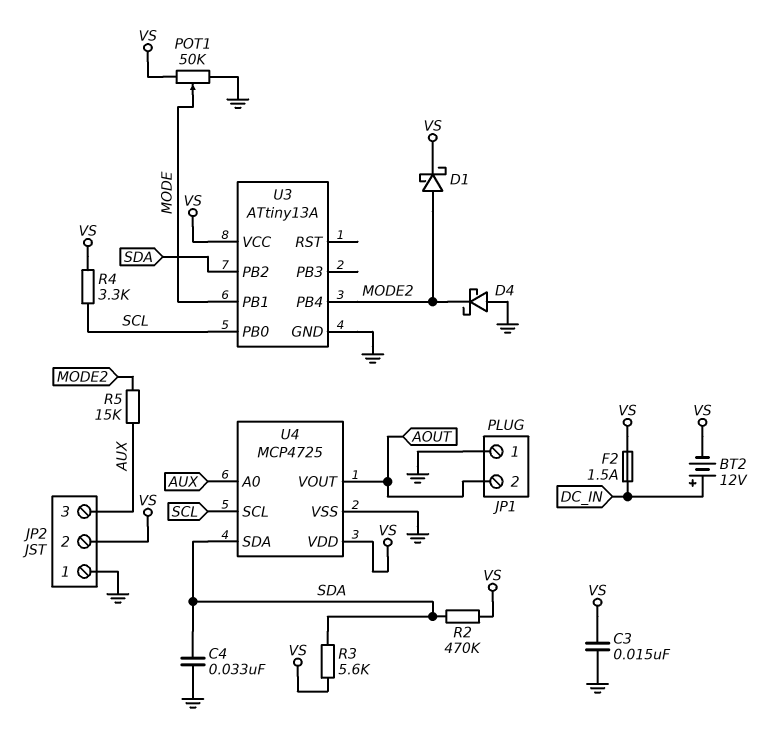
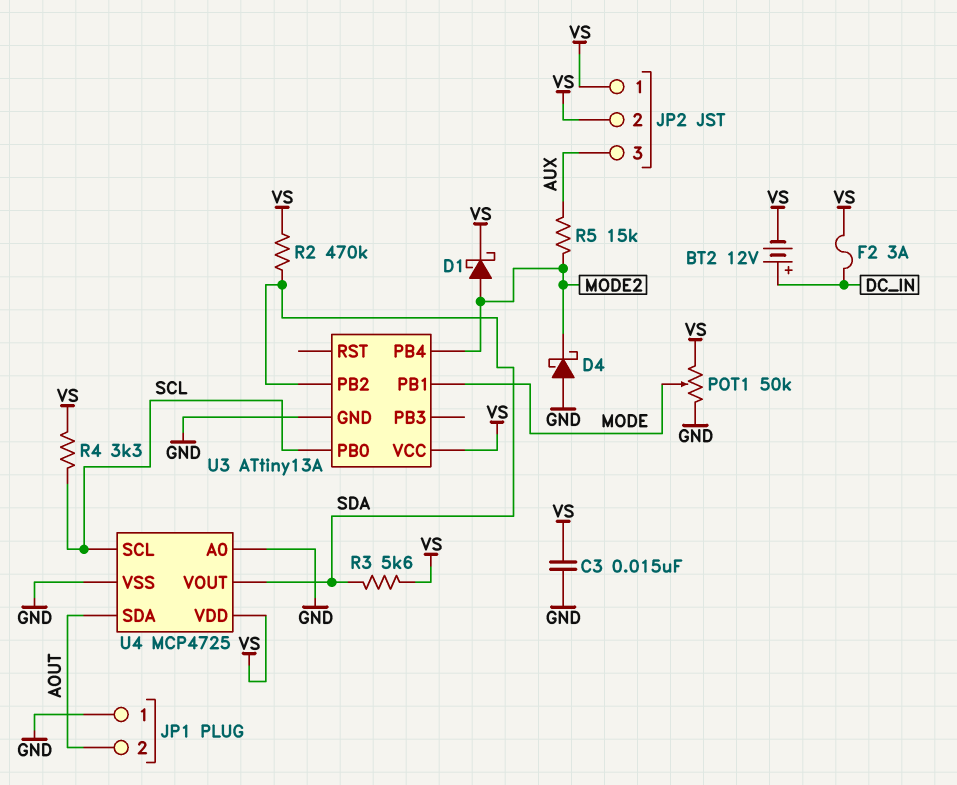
C4: 33nF (GND, SDA) -> none
F2: 1.5A (DC_IN, VS) -> 3A (DC_IN, VS)
JP2 pin 1: GND -> VS
U4 pin A0: AUX -> GND
U4 pin SDA: SDA -> AOUT
U4 pin VOUT: AOUT -> SDA

